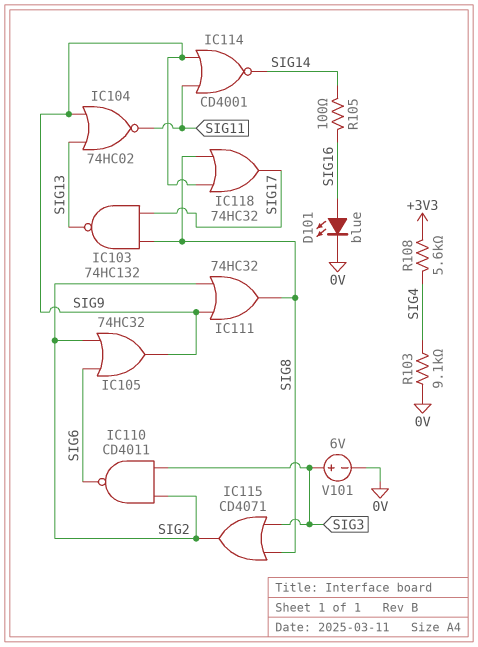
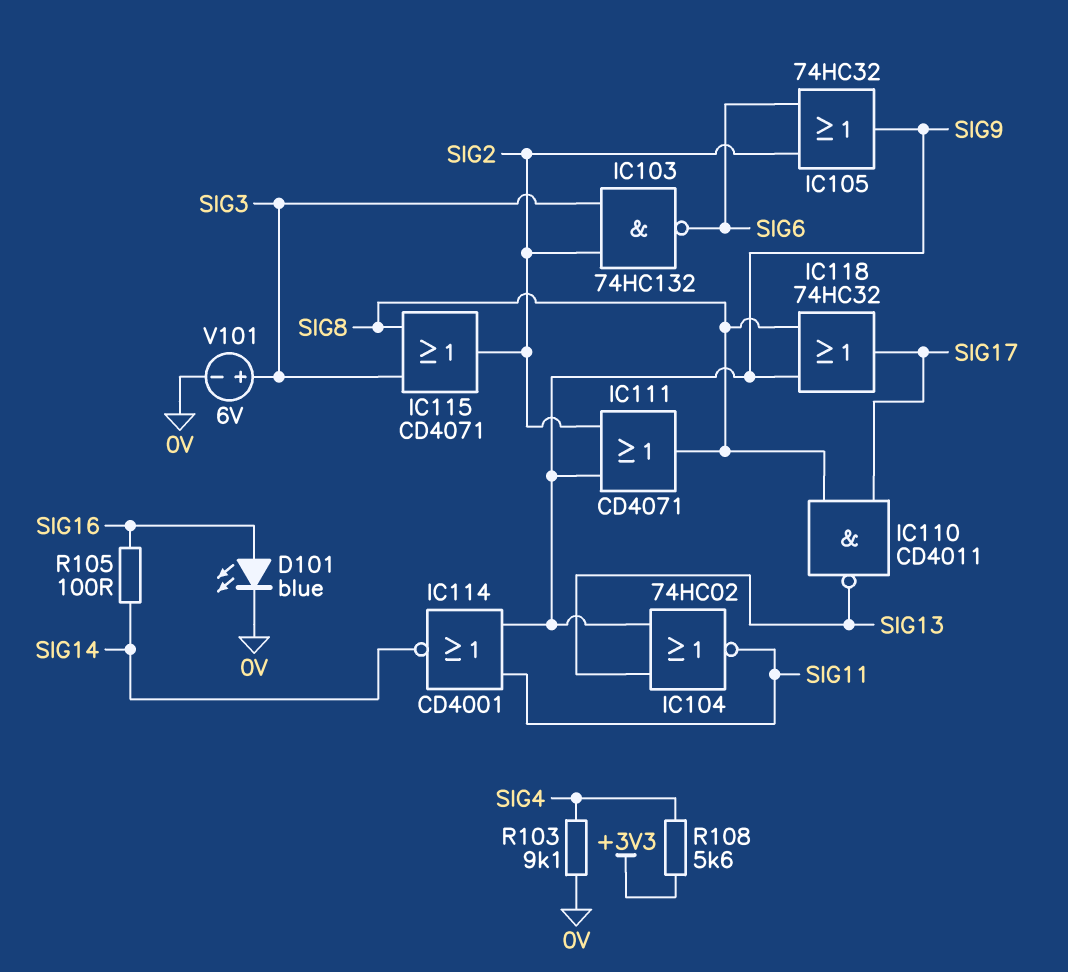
IC103: NAND 74HC132 (in SIG8, in SIG17, out SIG13) -> NAND 74HC132 (in SIG2, in SIG3, out SIG6)
IC110: NAND CD4011 (in SIG2, in SIG3, out SIG6) -> NAND CD4011 (in SIG8, in SIG17, out SIG13)
IC111: OR 74HC32 (in SIG2, in SIG9, out SIG8) -> OR CD4071 (in SIG2, in SIG9, out SIG8)

